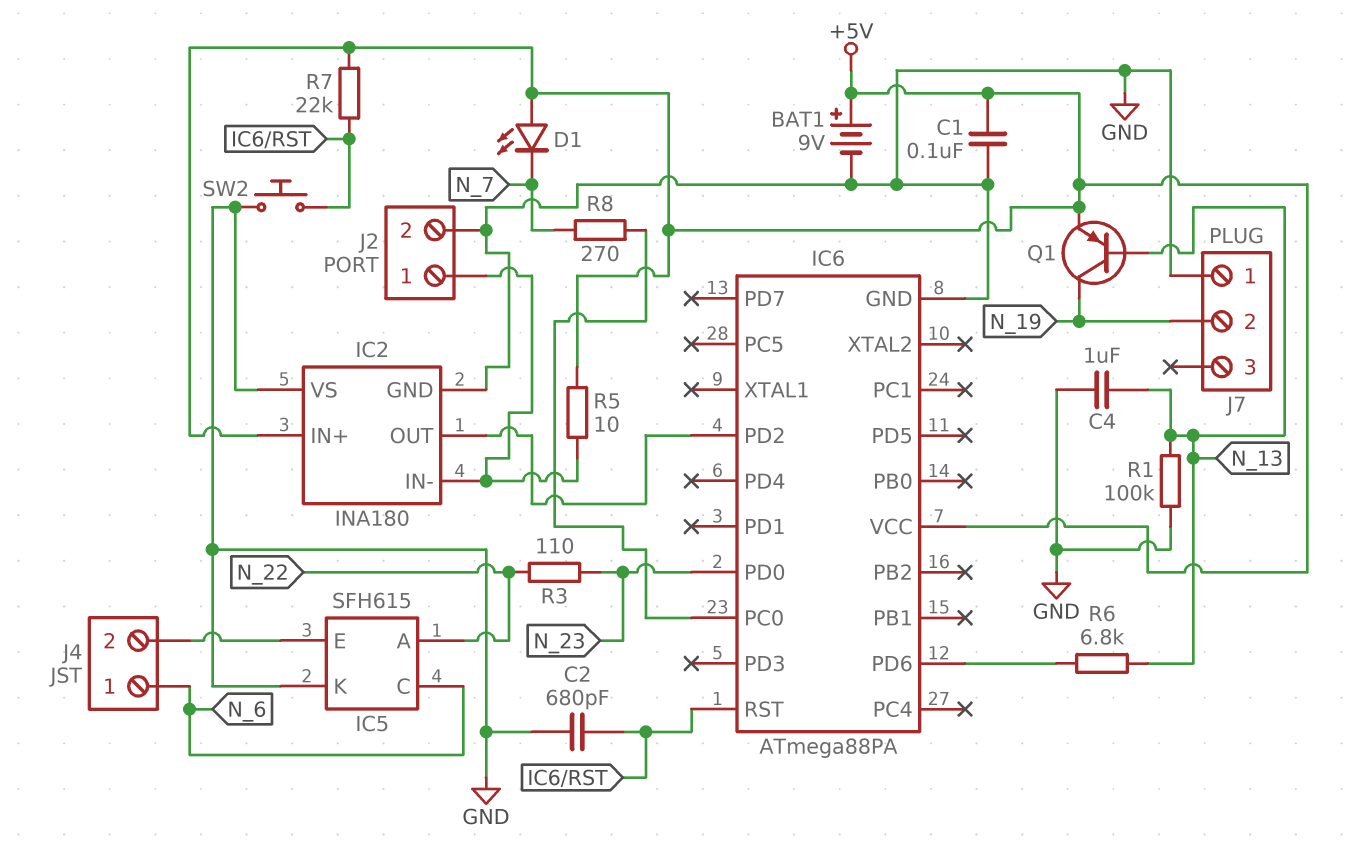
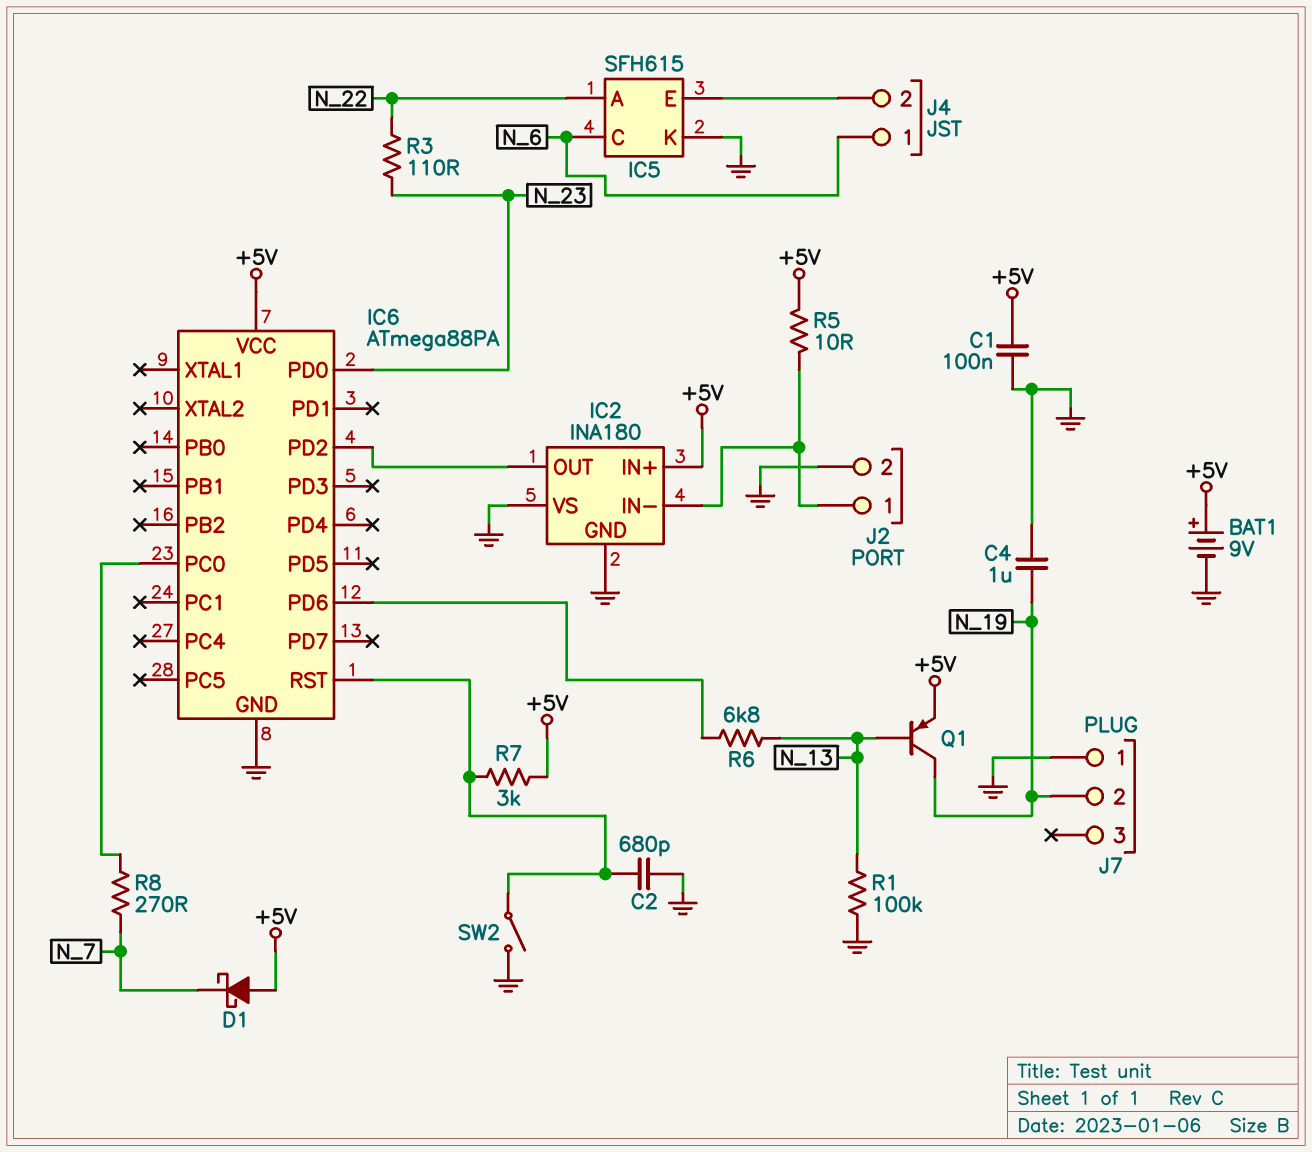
C4: 1uF (GND, N_13) -> 1uF (GND, N_19)
D1: LED (A +5V, K N_7) -> schottky (A +5V, K N_7)
R7: 22k (+5V, IC6/RST) -> 3k (+5V, IC6/RST)
SW2: button (GND, IC6/RST) -> switch (GND, IC6/RST)

